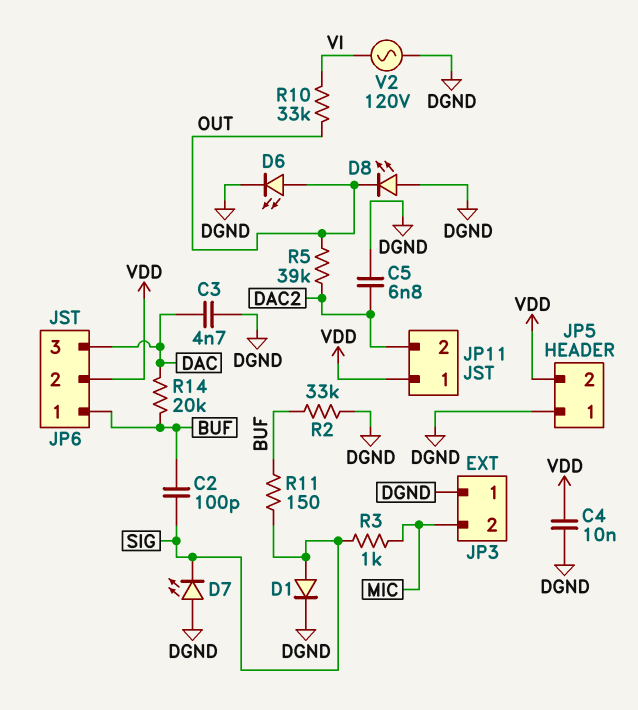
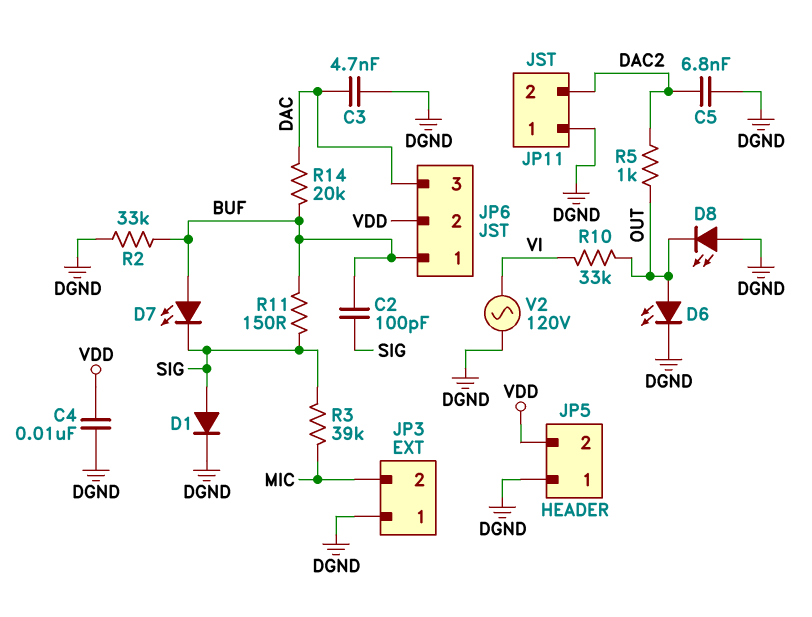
D7: LED (A DGND, K SIG) -> LED (A BUF, K SIG)
JP11 pin 1: VDD -> DGND
R3: 1k (MIC, SIG) -> 39k (MIC, SIG)
R5: 39k (DAC2, OUT) -> 1k (DAC2, OUT)

